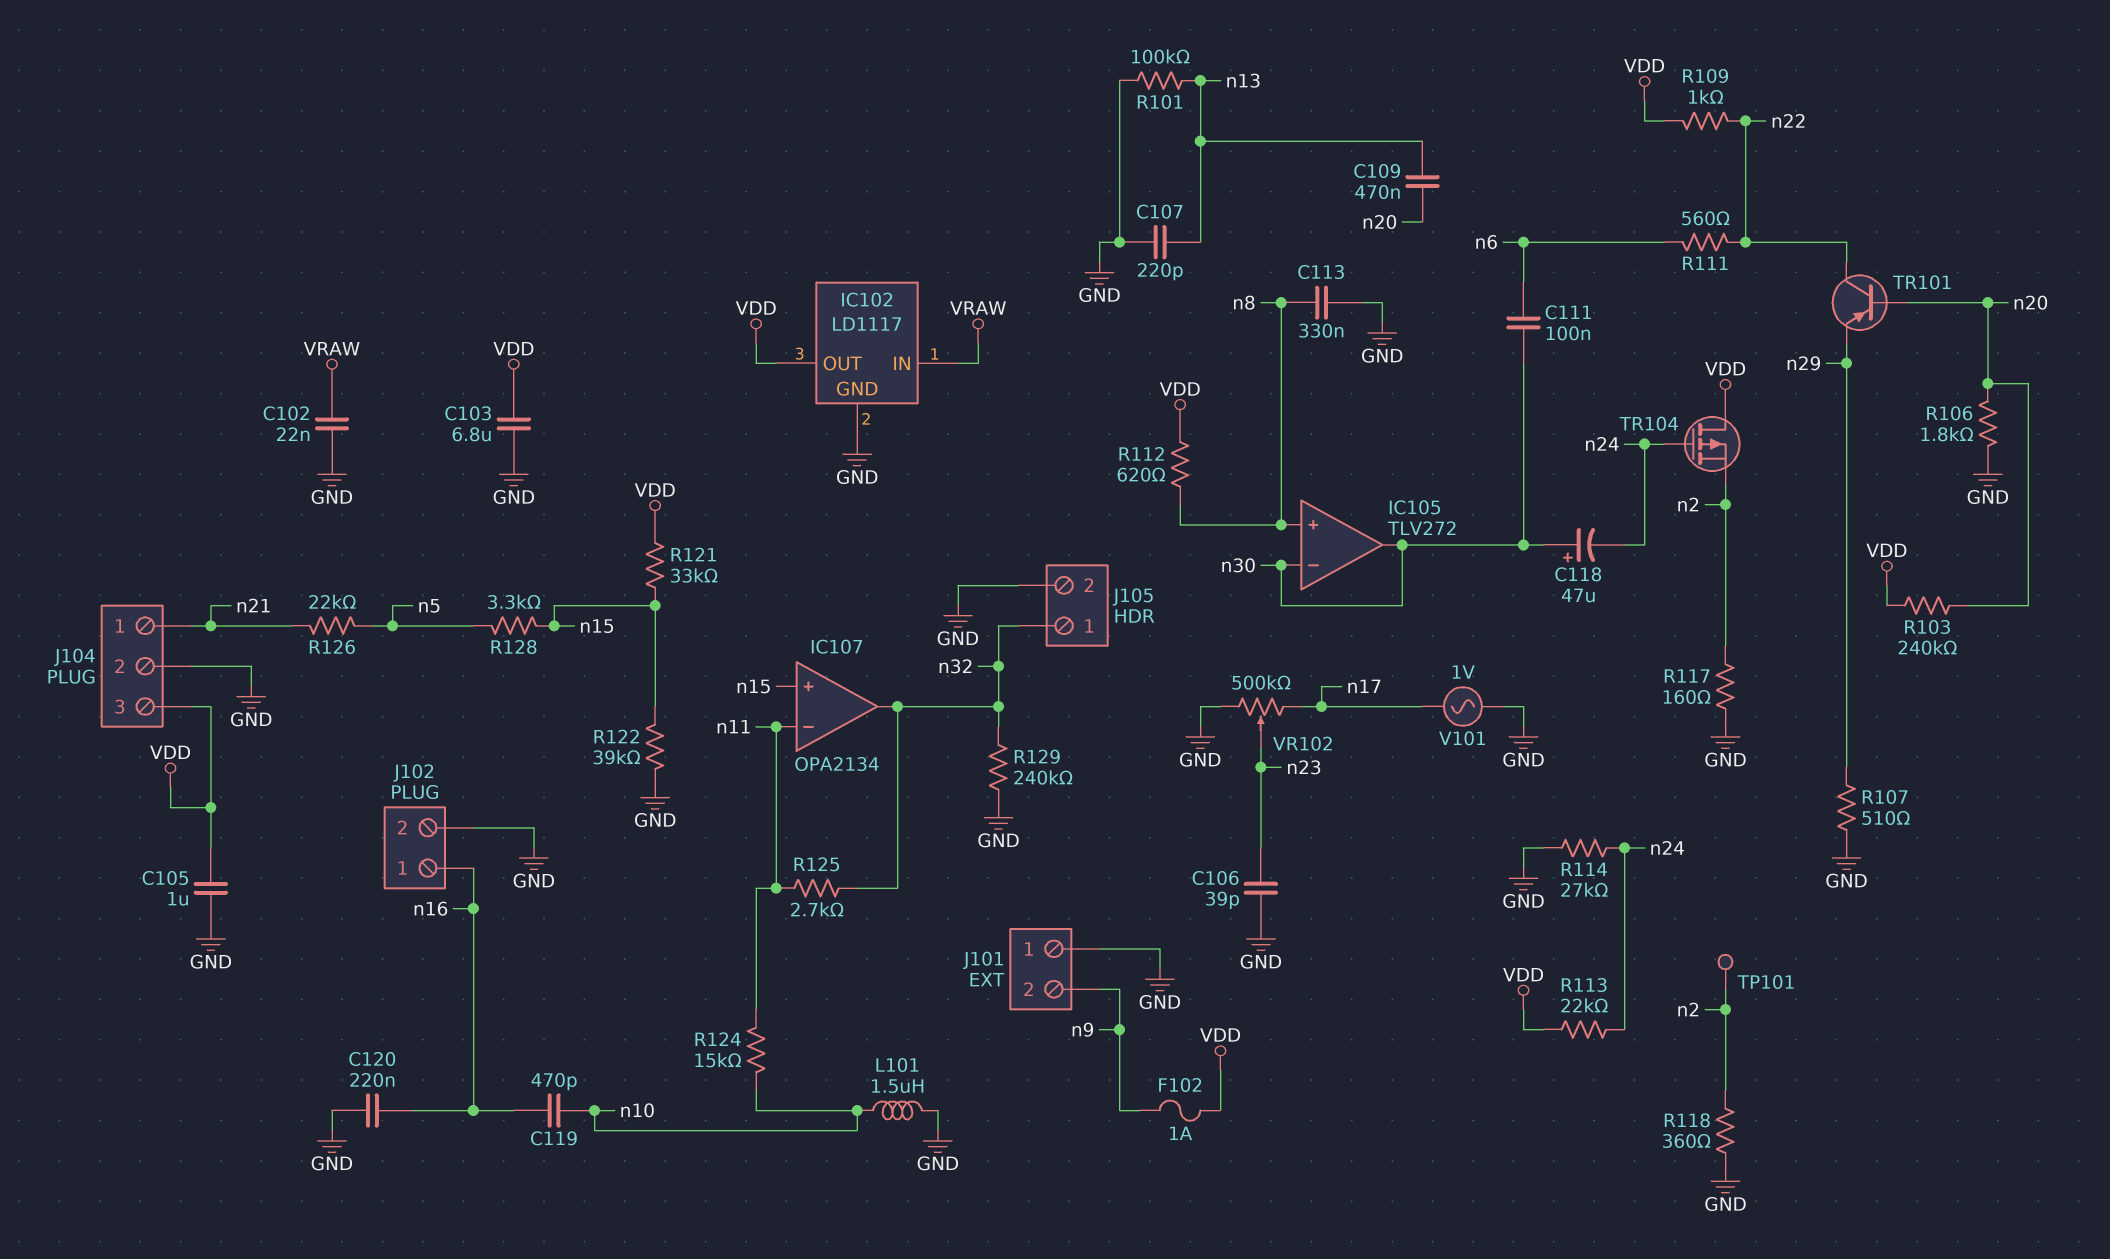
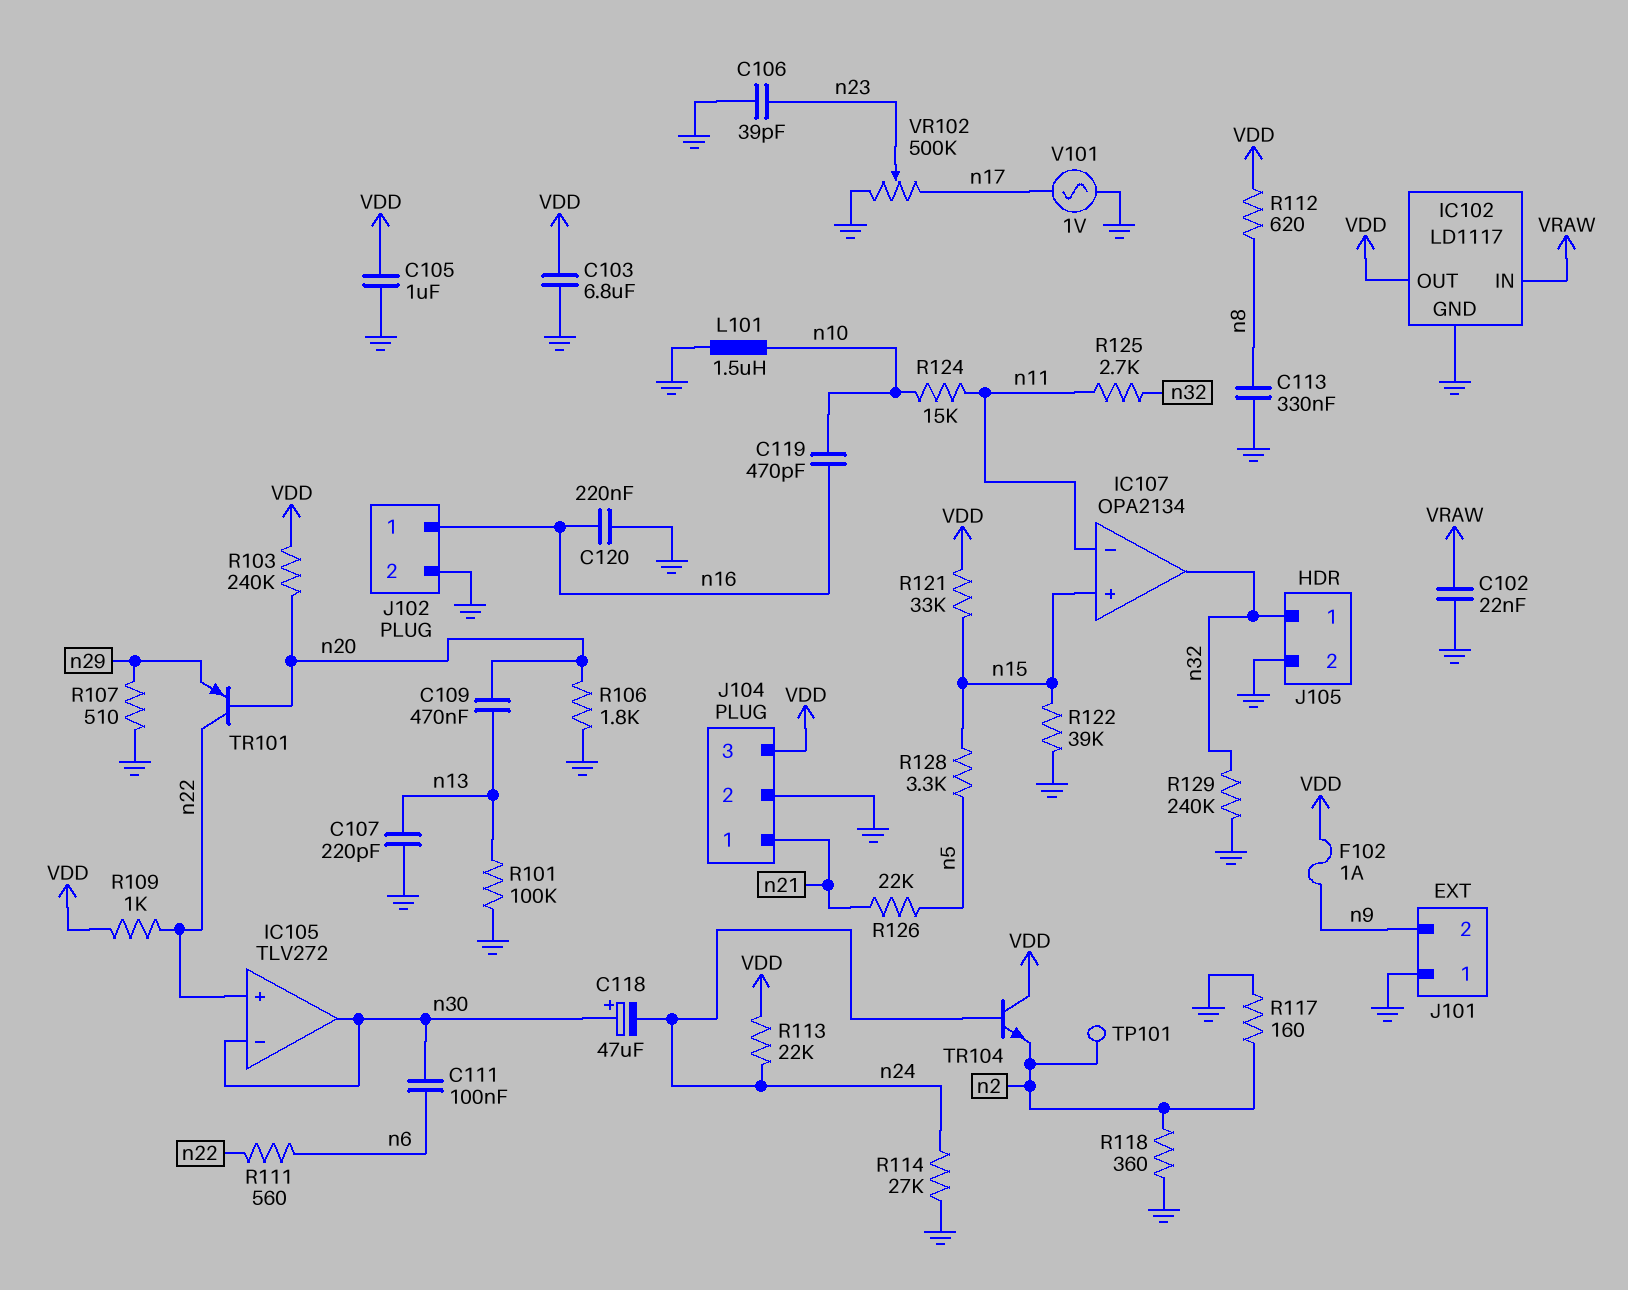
IC105 pin in+: n8 -> n22
TR104: PMOS (G n24, D VDD, S n2) -> NPN (B n24, C VDD, E n2)

